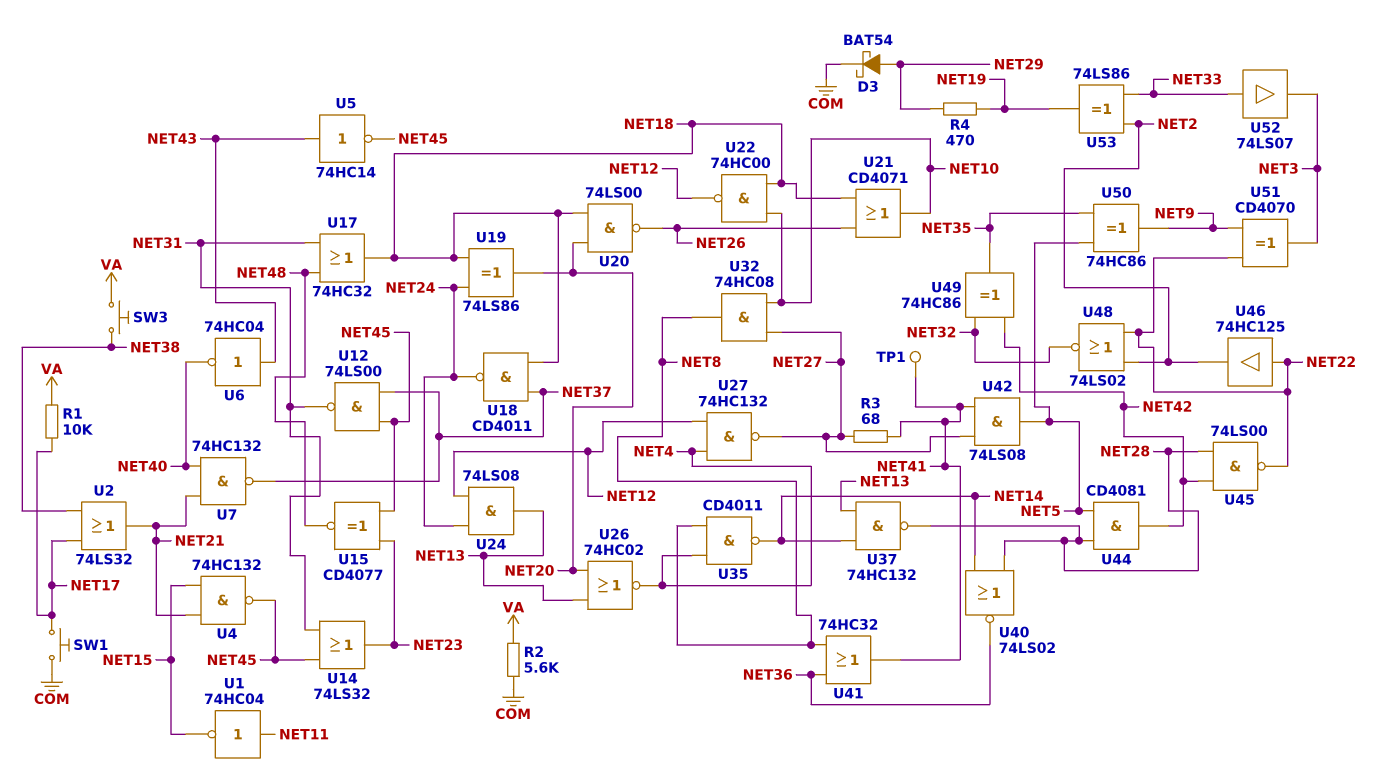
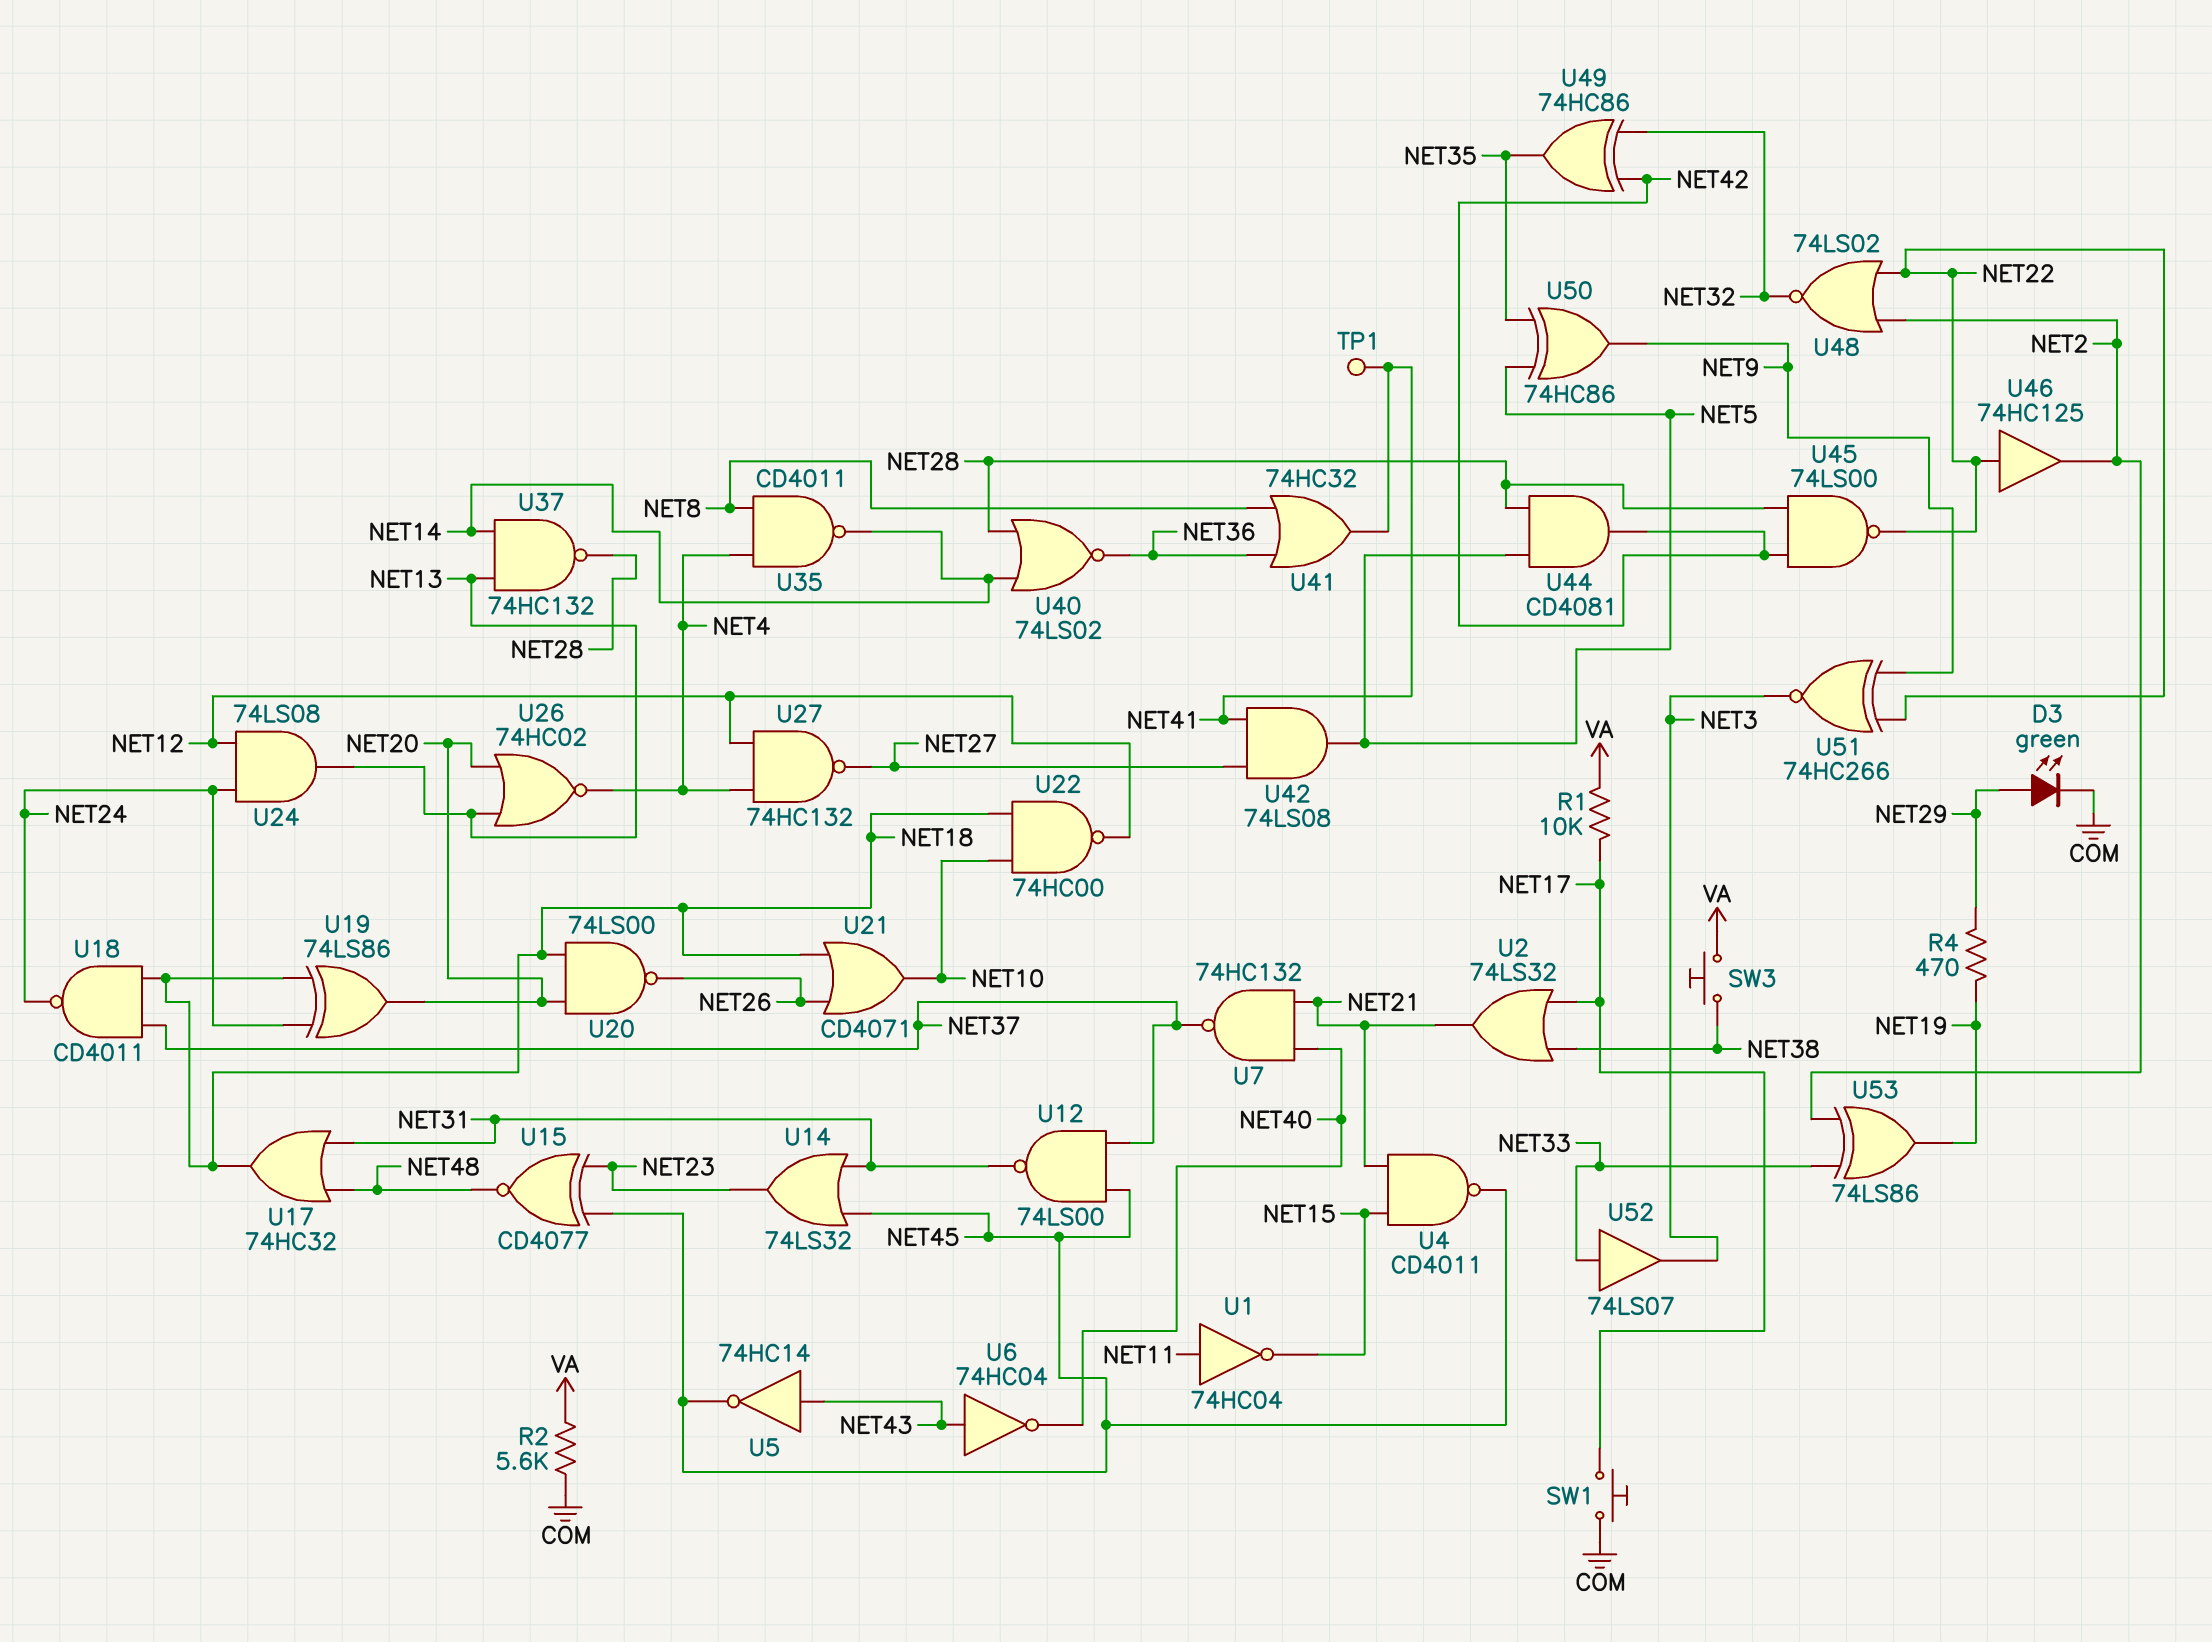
D3: schottky BAT54 (A NET29, K COM) -> LED green (A NET29, K COM)
R3: 68 (NET27, NET41) -> none
U4: NAND 74HC132 (in NET15, in NET21, out NET45) -> NAND CD4011 (in NET15, in NET21, out NET45)
U32: AND 74HC08 (in NET10, in NET27, out NET8) -> none
U51: XOR CD4070 (in NET9, in NET22, out NET3) -> XNOR 74HC266 (in NET9, in NET22, out NET3)

